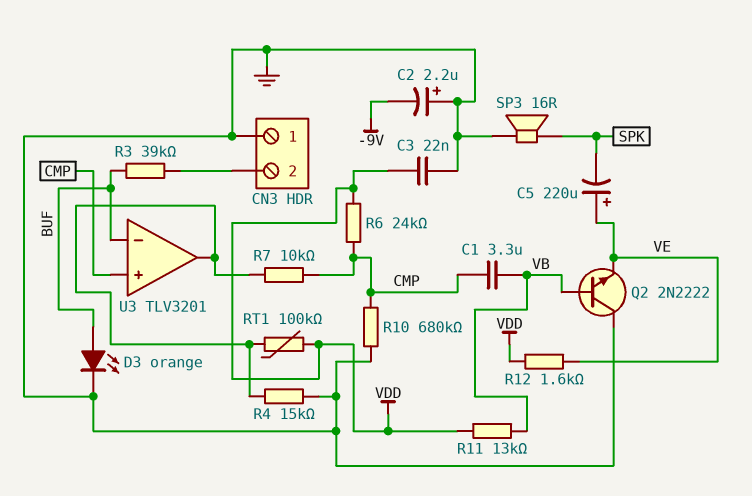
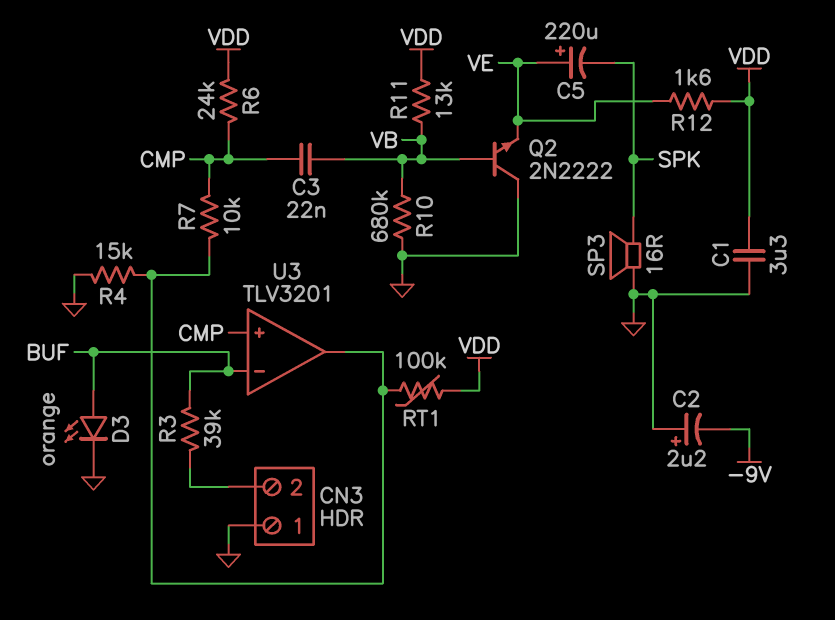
C1: 3.3uF (CMP, VB) -> 3.3uF (GND, VDD)
C3: 22nF (GND, VDD) -> 22nF (CMP, VB)
R10: 680k (CMP, GND) -> 680k (GND, VB)

